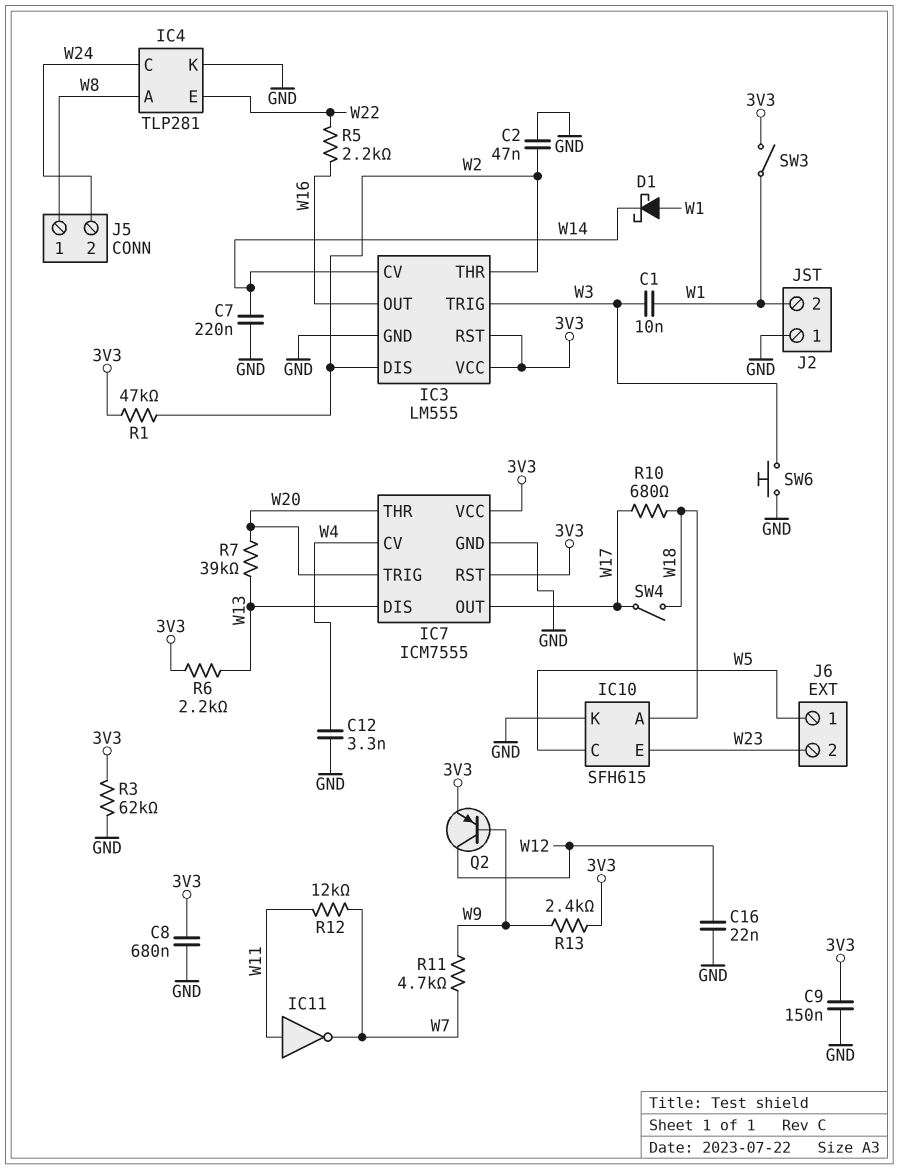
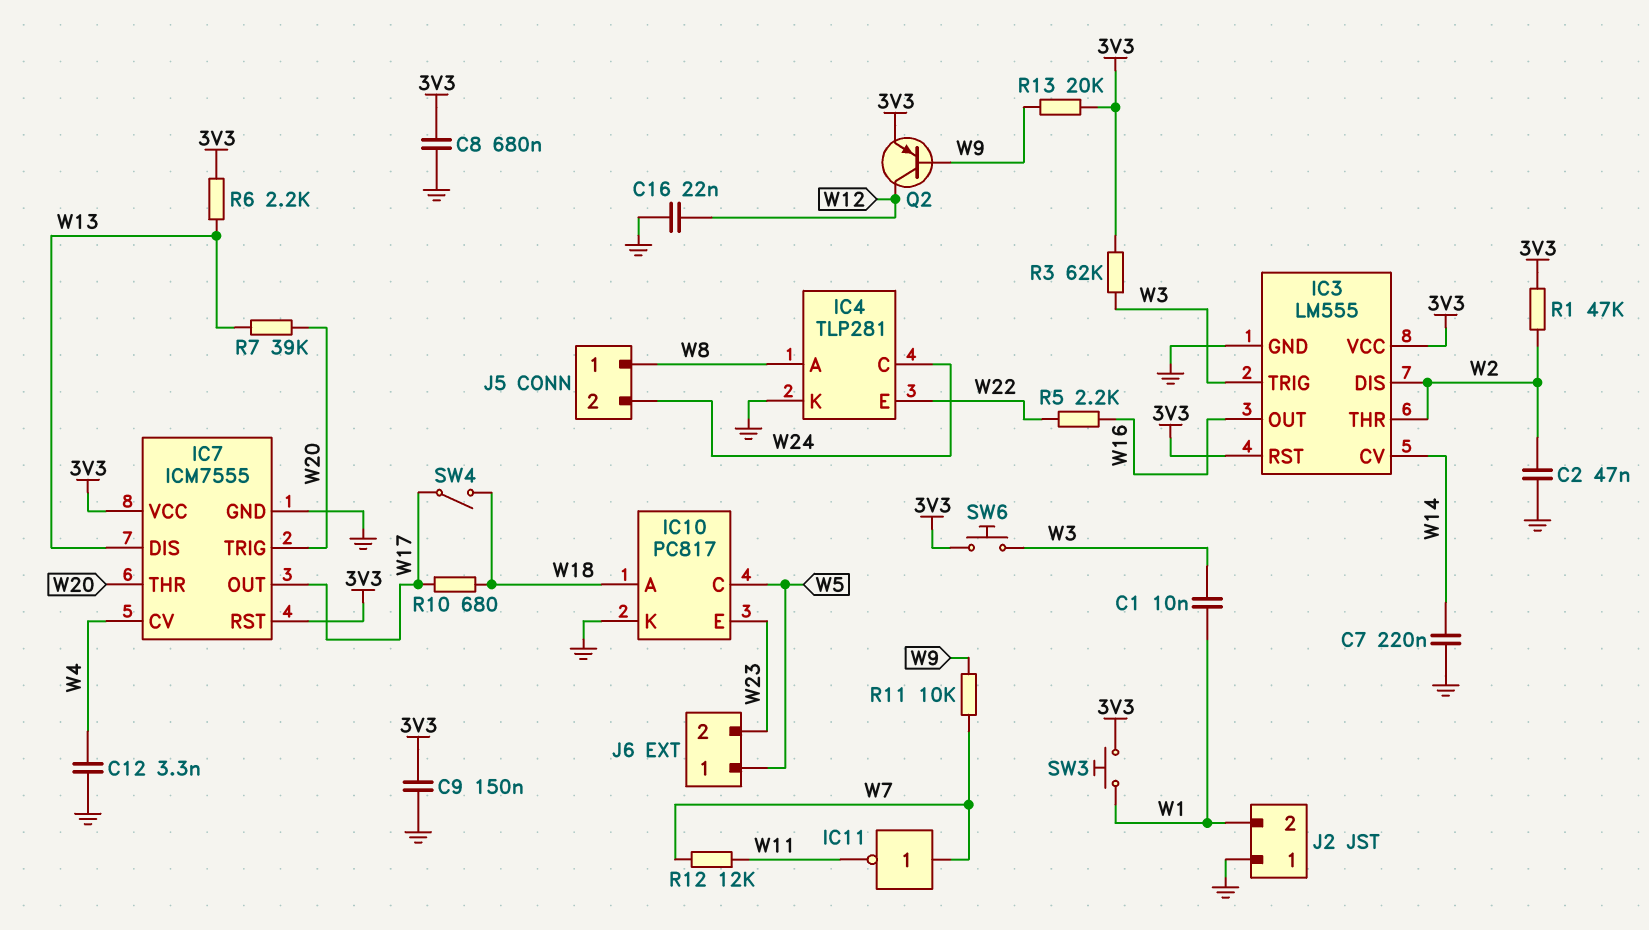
D1: schottky (A W1, K W14) -> none
IC10: SFH615 -> PC817
IC11: NOT (in W11, out W7) -> NOT (in W7, out W11)
R3: 62k (3V3, GND) -> 62k (3V3, W3)
R11: 4.7k (W7, W9) -> 10k (W7, W9)
R13: 2.4k (3V3, W9) -> 20k (3V3, W9)
SW3: switch (3V3, W1) -> button (3V3, W1)
SW6: button (GND, W3) -> button (3V3, W3)

